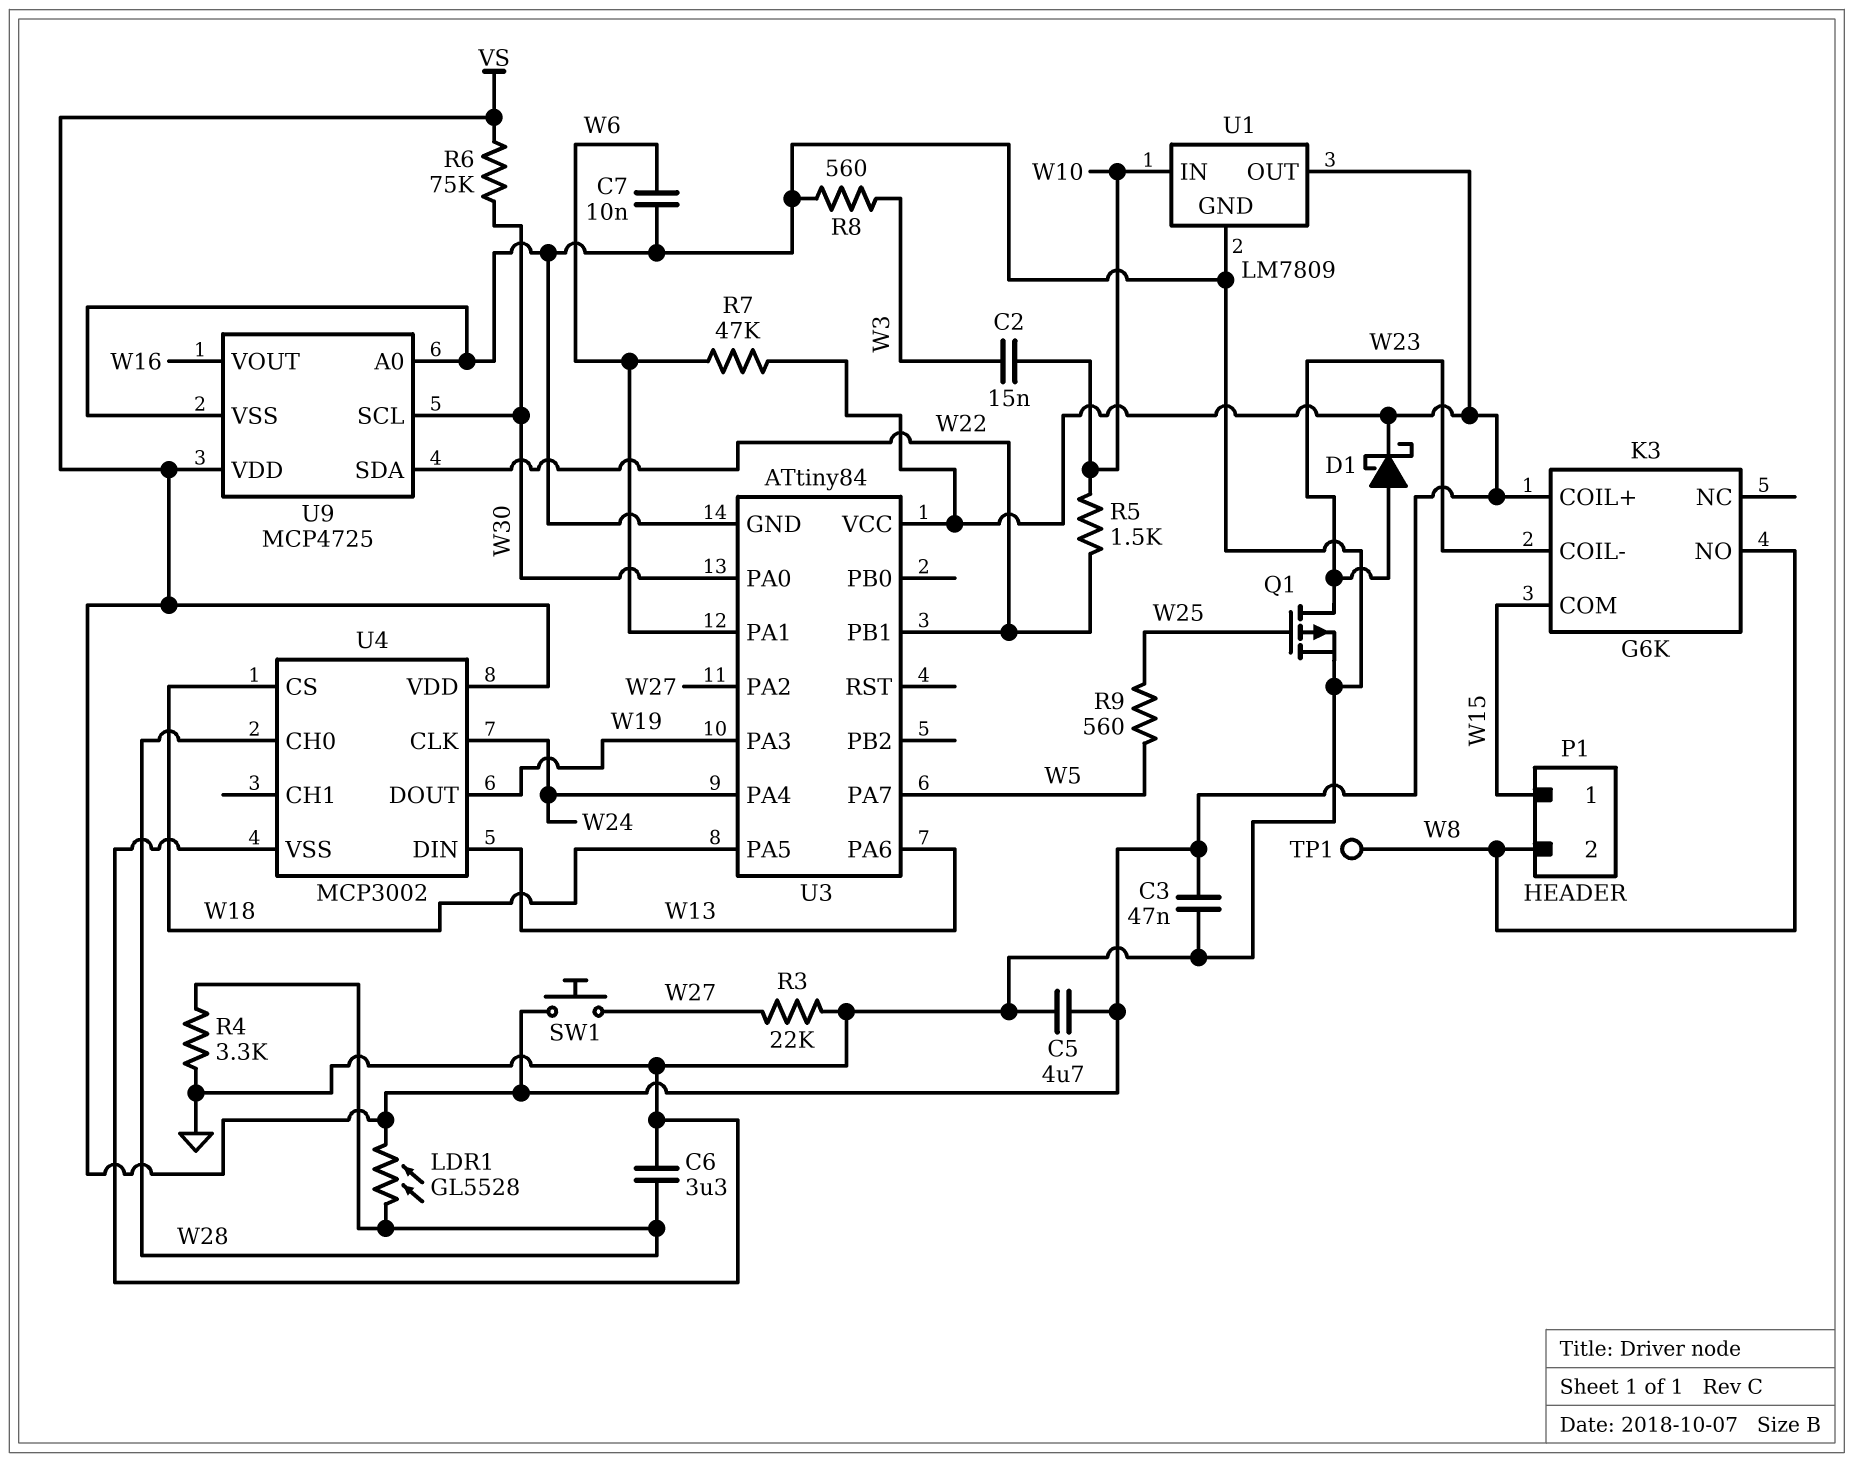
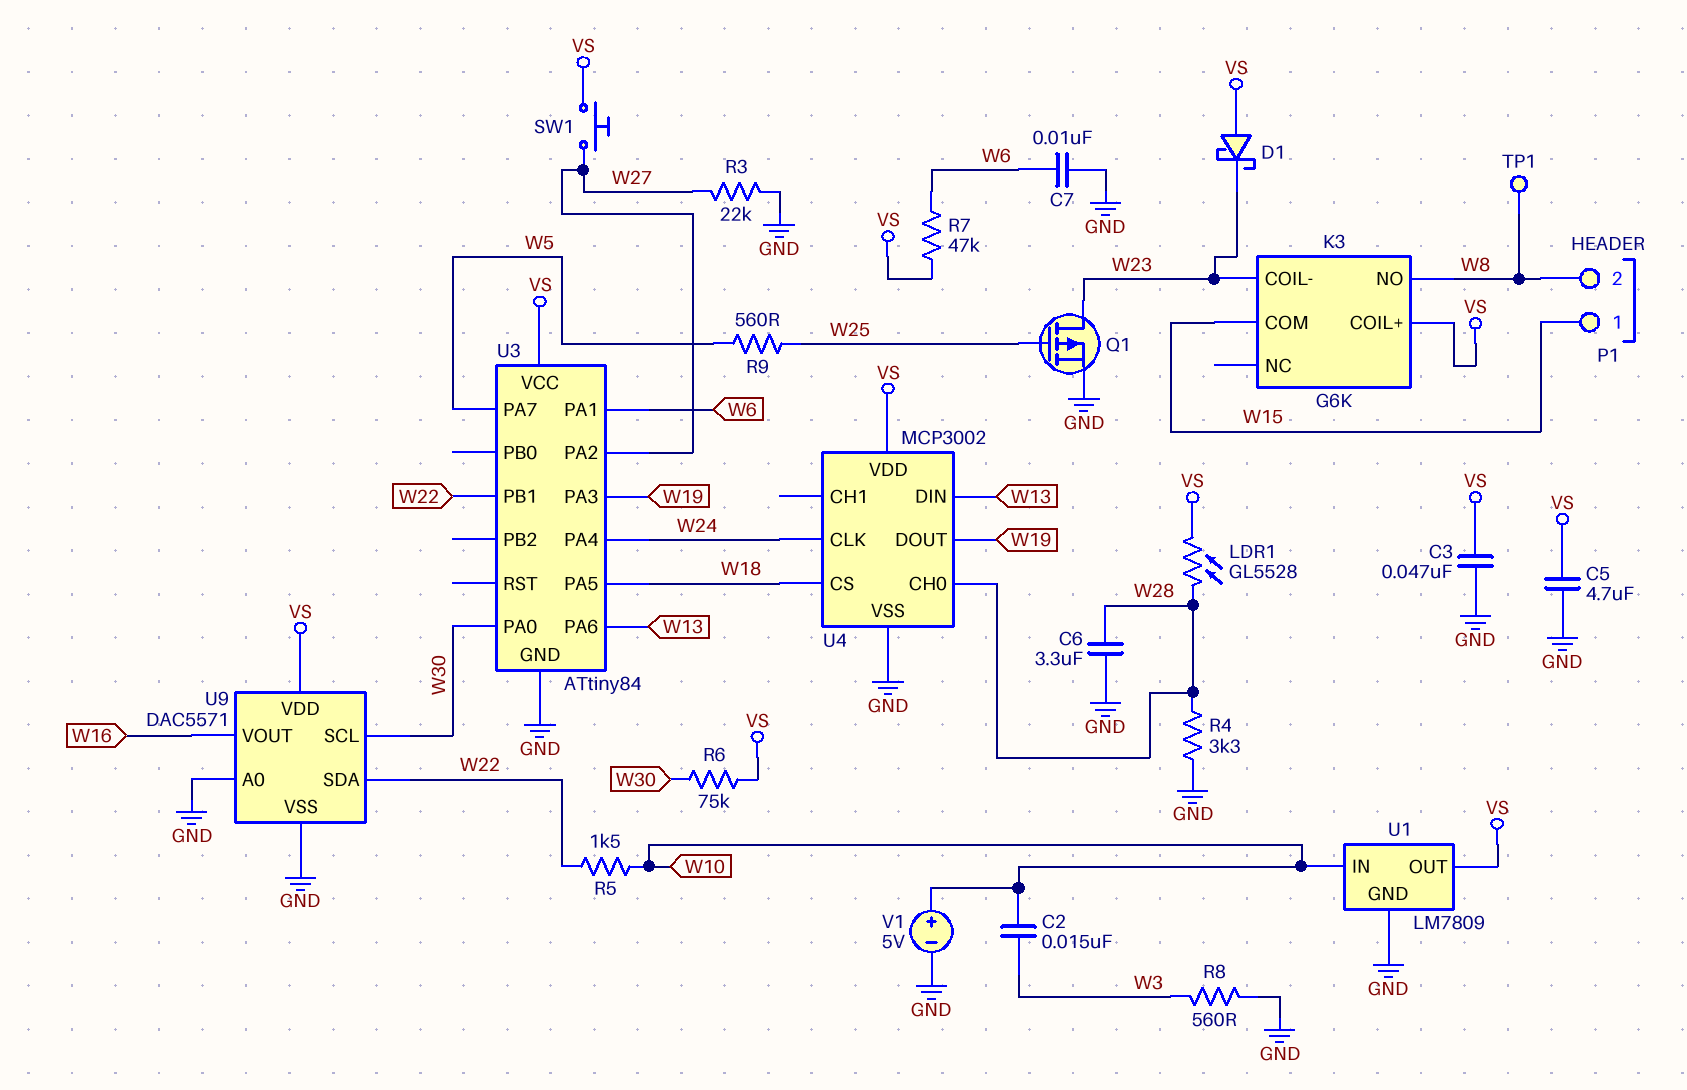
D1: schottky (A W23, K VS) -> schottky (A VS, K W23)
U9: MCP4725 -> DAC5571
V1: none -> 5V (plus W10, minus GND)

